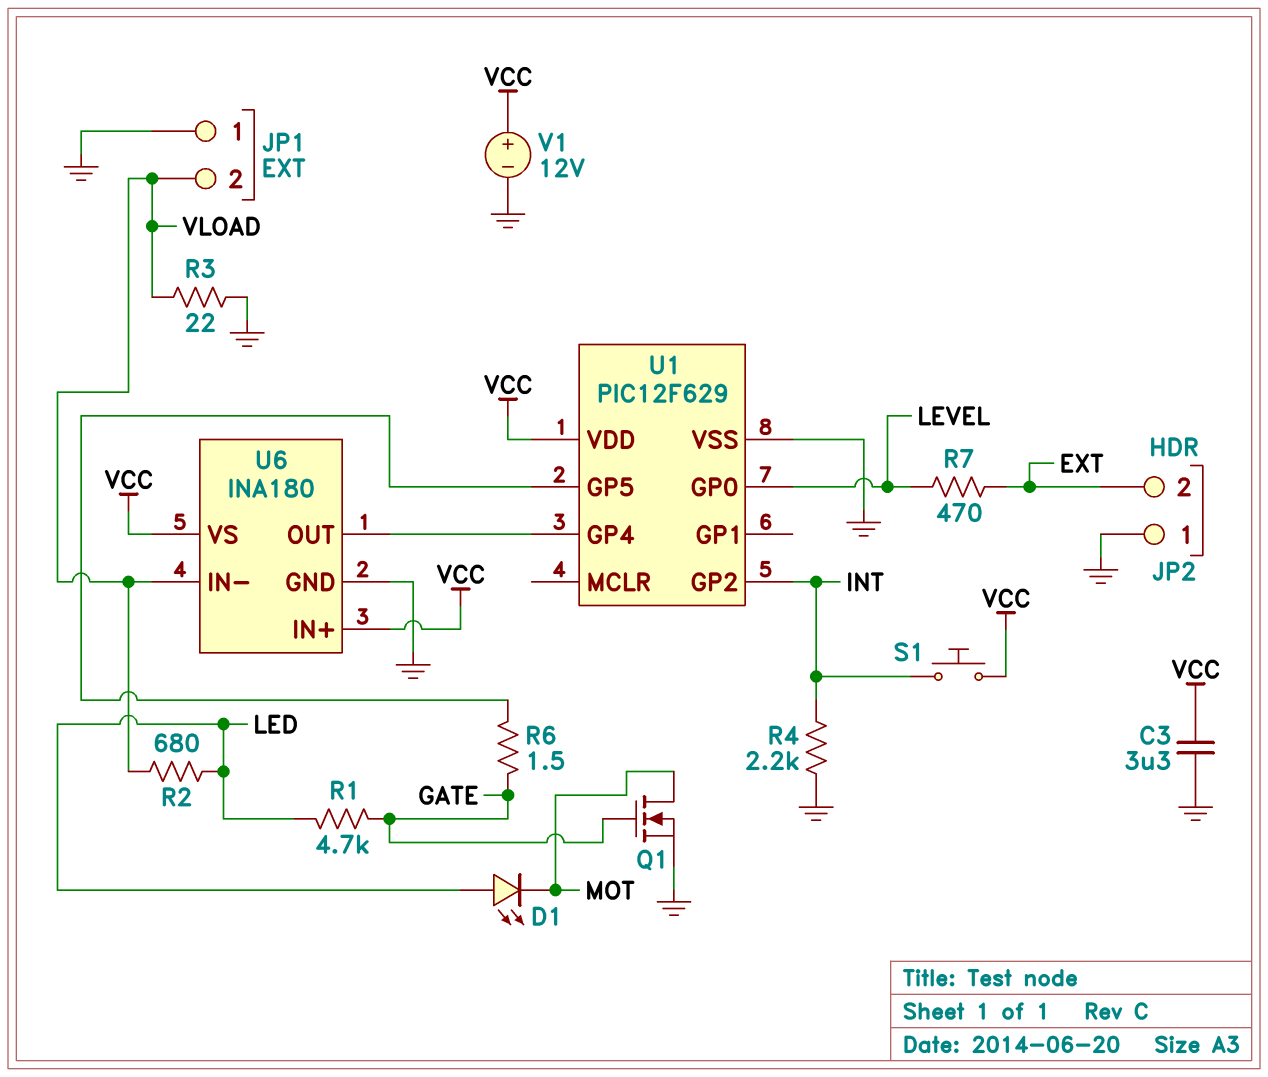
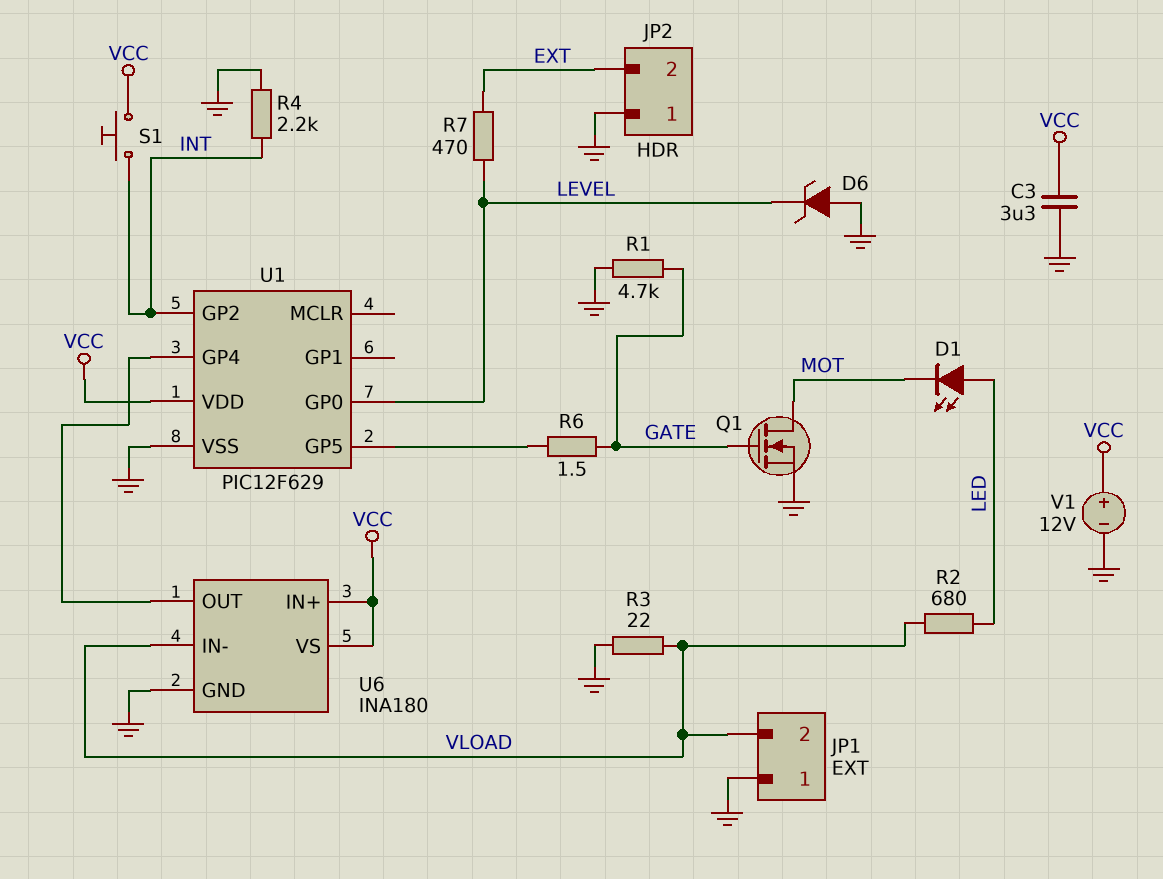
D6: none -> zener (A GND, K LEVEL)
R1: 4.7k (GATE, LED) -> 4.7k (GATE, GND)

